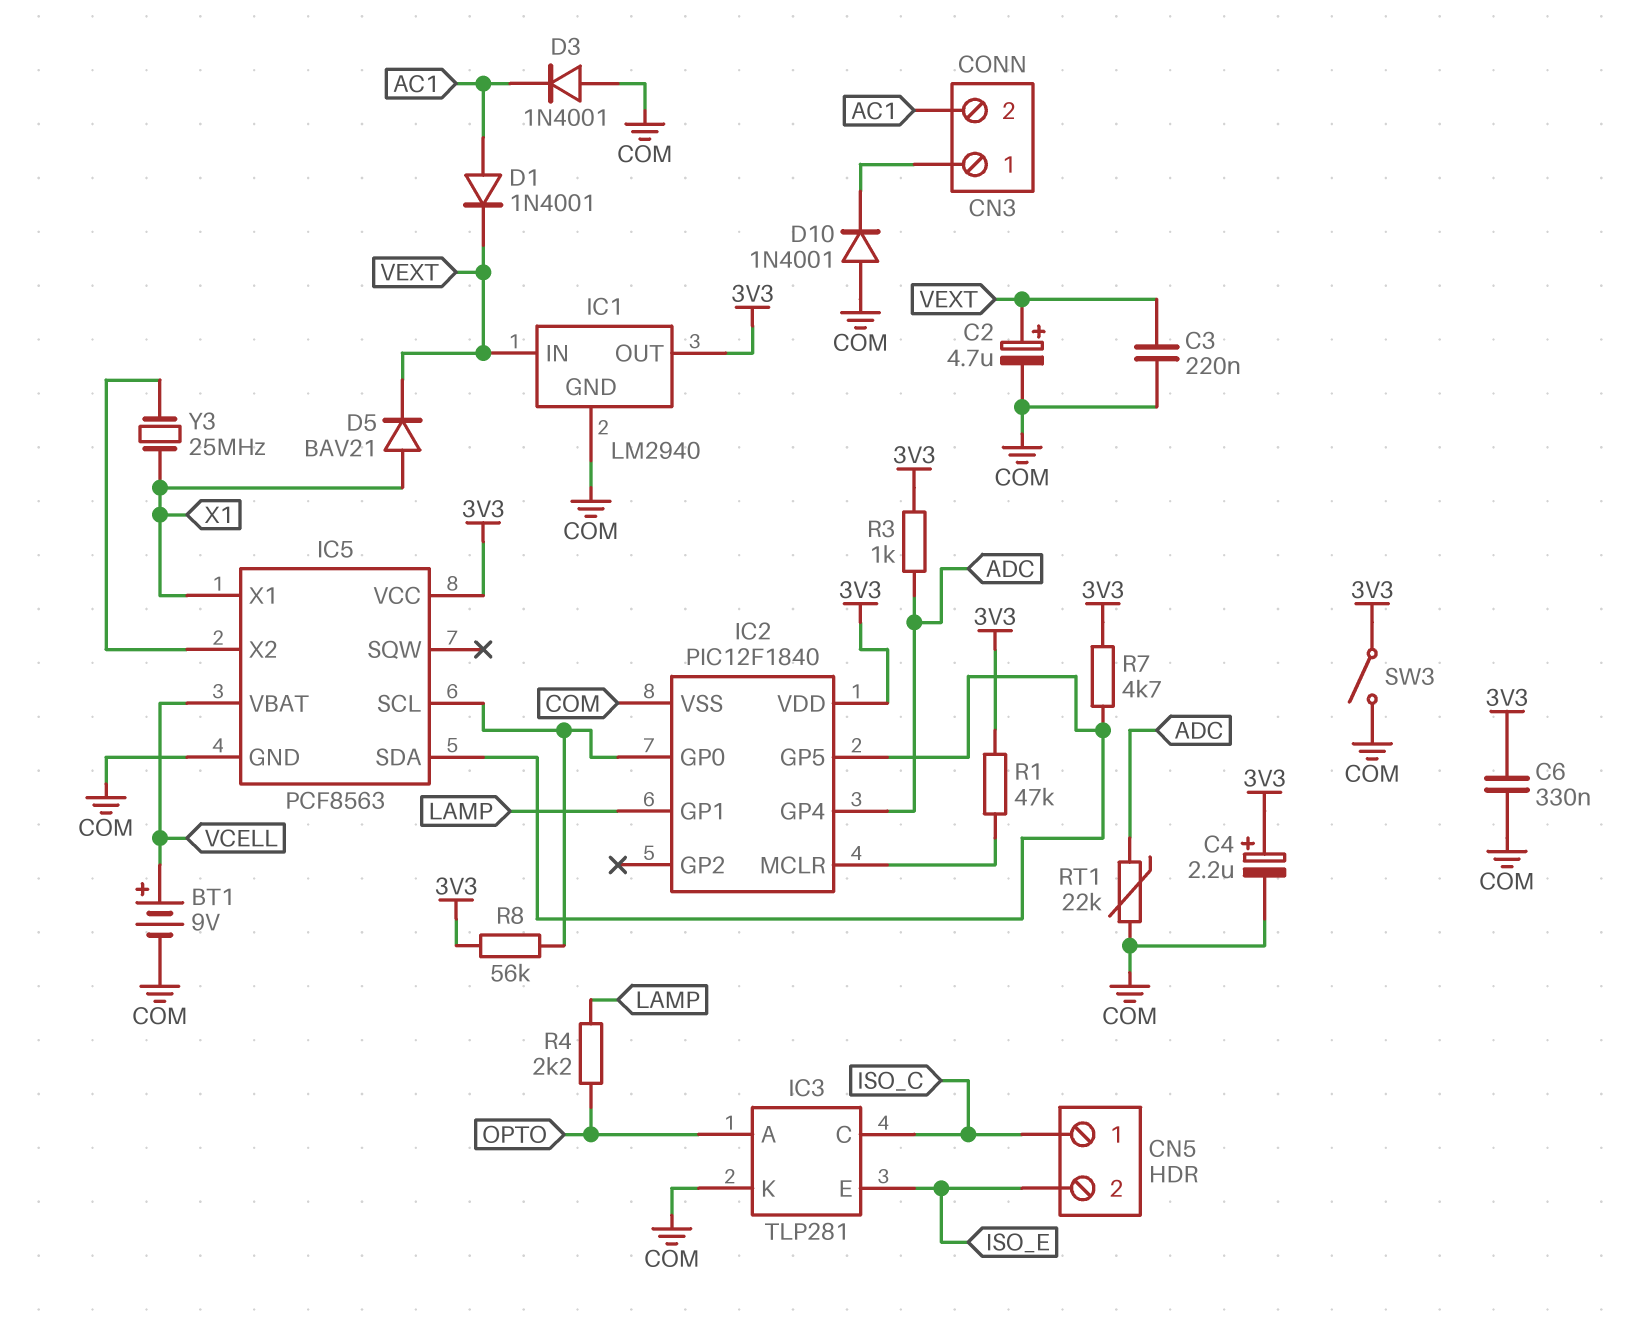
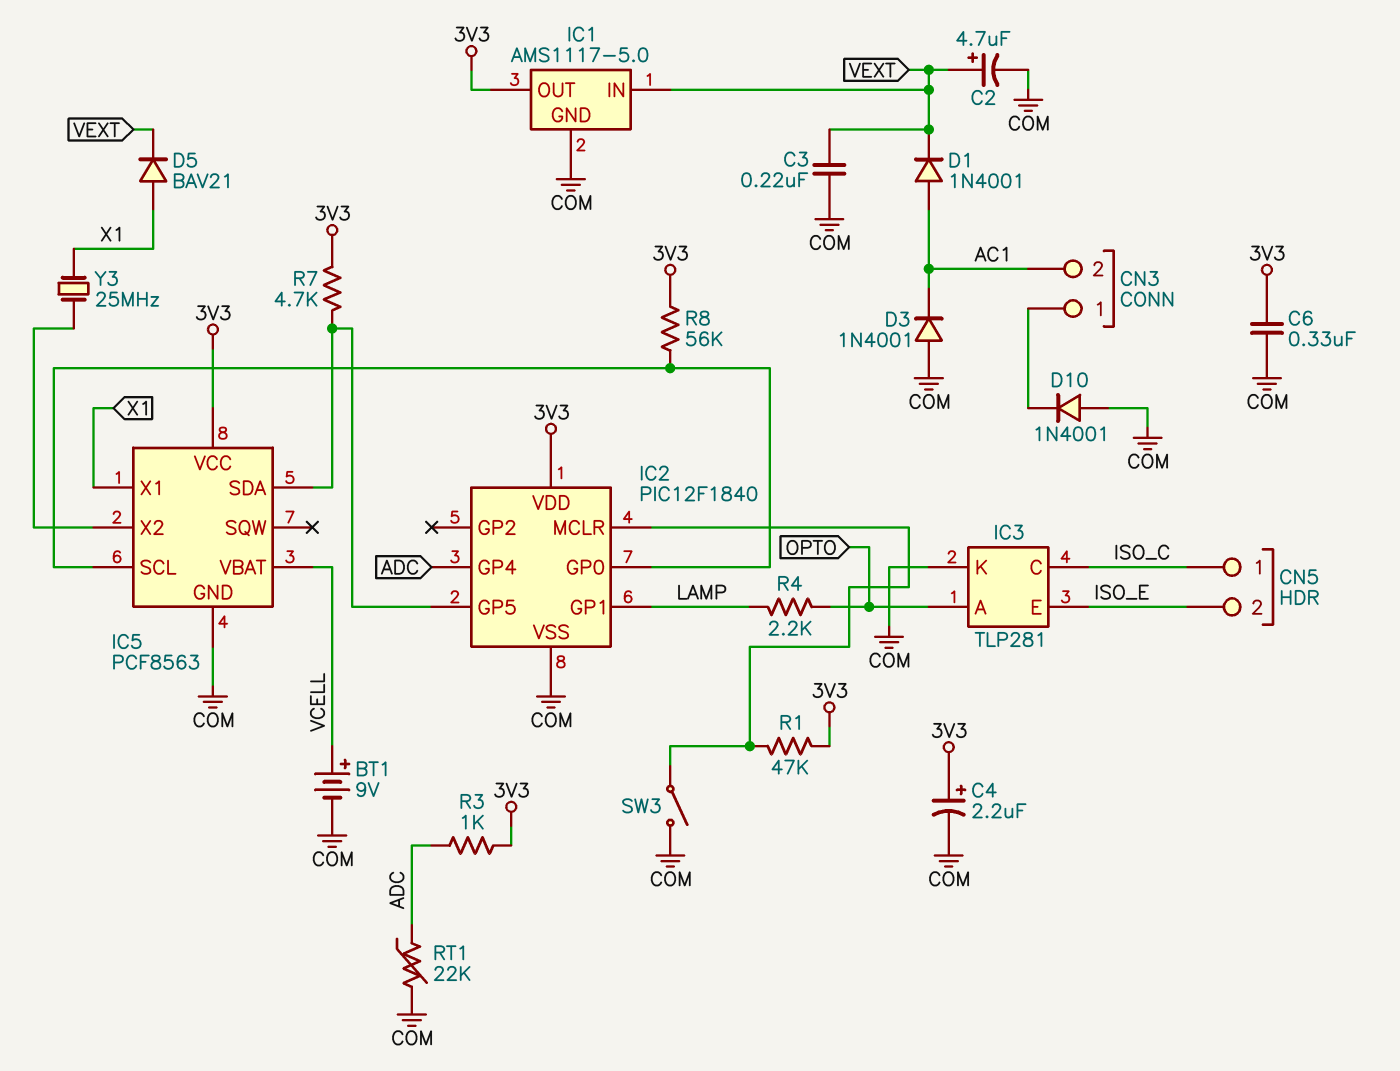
IC1: LM2940 -> AMS1117-5.0
SW3: switch (3V3, COM) -> switch (COM, IC2/MCLR)

